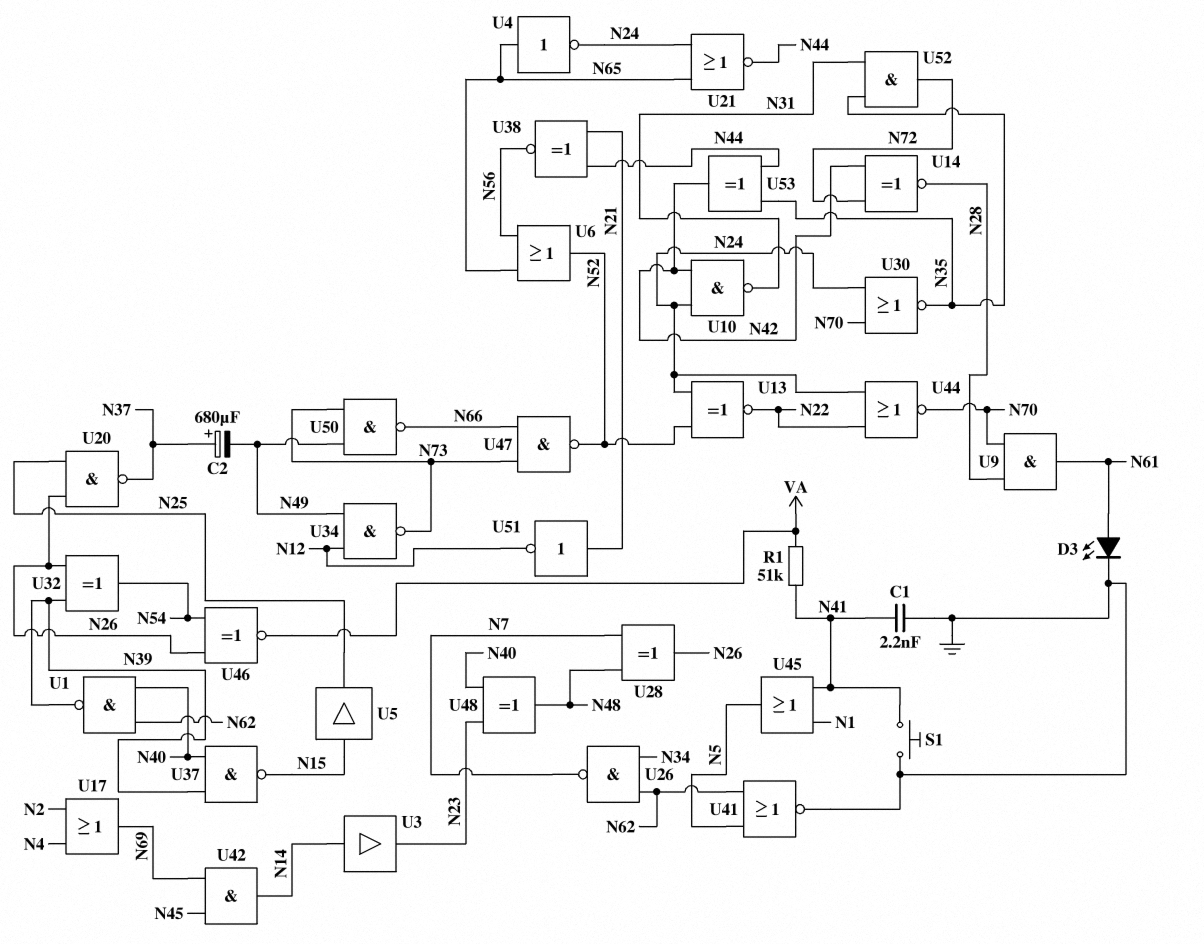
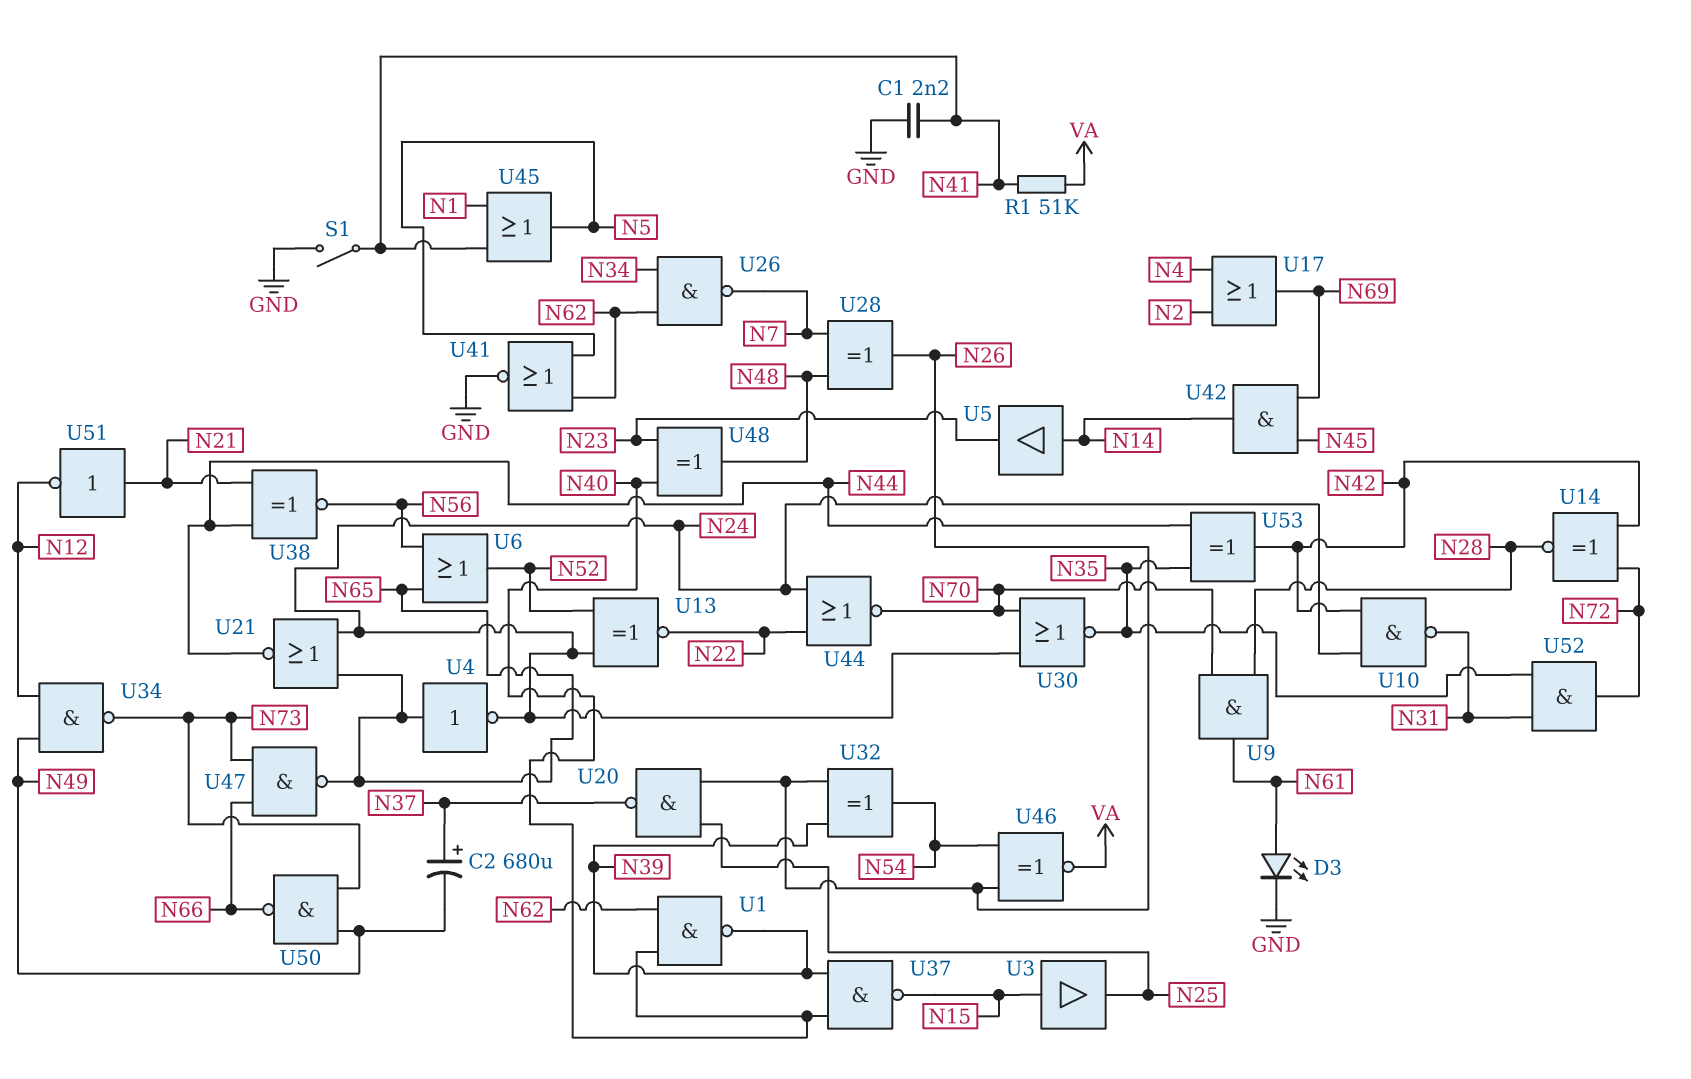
S1: button (GND, N41) -> switch (GND, N41)
U3: buffer (in N14, out N23) -> buffer (in N15, out N25)
U5: buffer (in N15, out N25) -> buffer (in N14, out N23)
U47: NAND (in N66, in N73, out N52) -> NAND (in N66, in N73, out N65)

